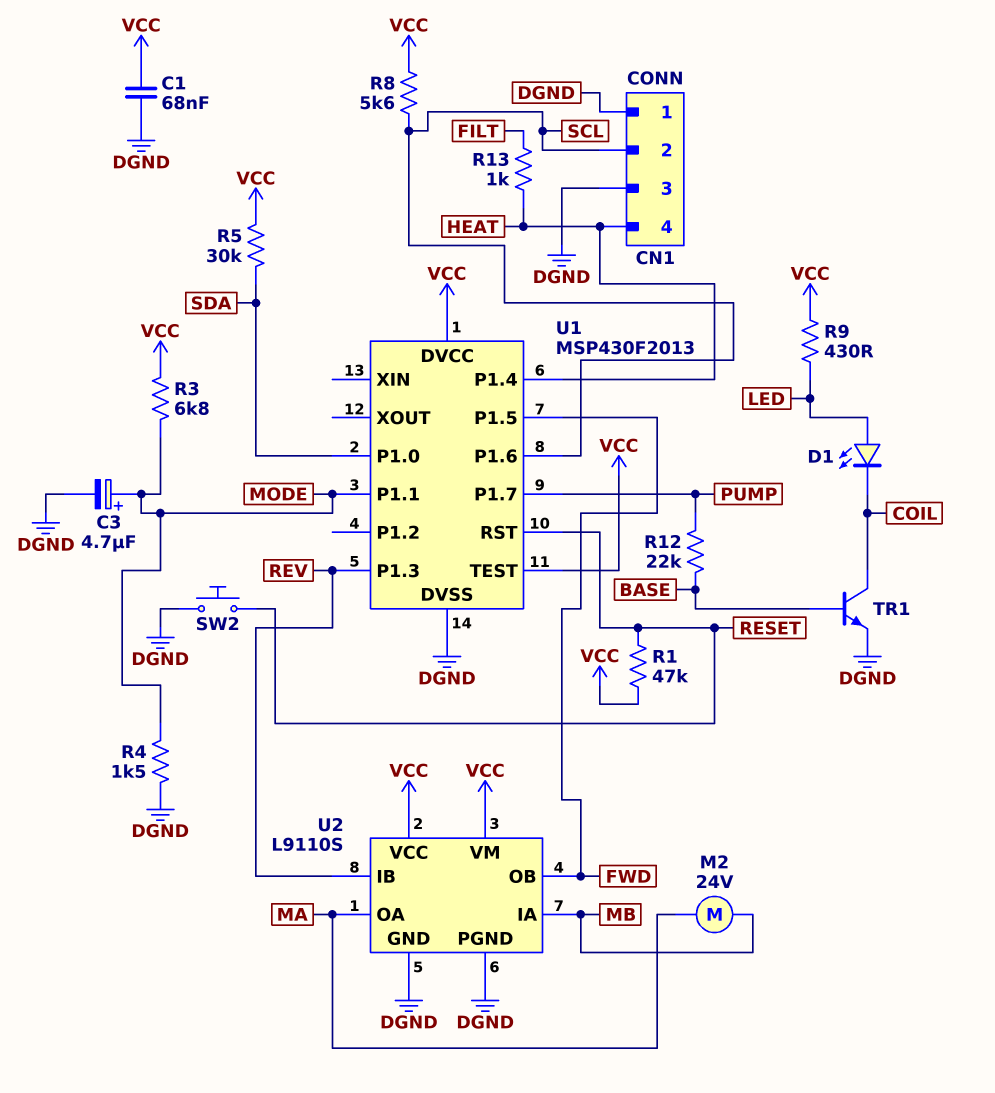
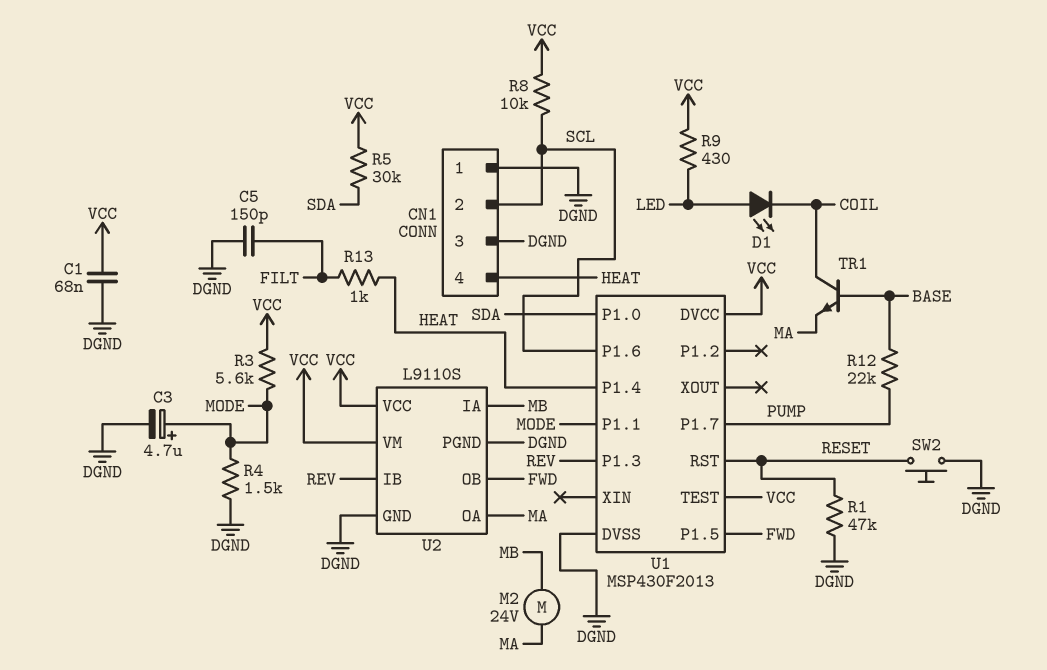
C5: none -> 150pF (DGND, FILT)
R1: 47k (RESET, VCC) -> 47k (DGND, RESET)
R3: 6.8k (MODE, VCC) -> 5.6k (MODE, VCC)
R8: 5.6k (SCL, VCC) -> 10k (SCL, VCC)
TR1: NPN (B BASE, C COIL, E DGND) -> NPN (B BASE, C COIL, E MA)

